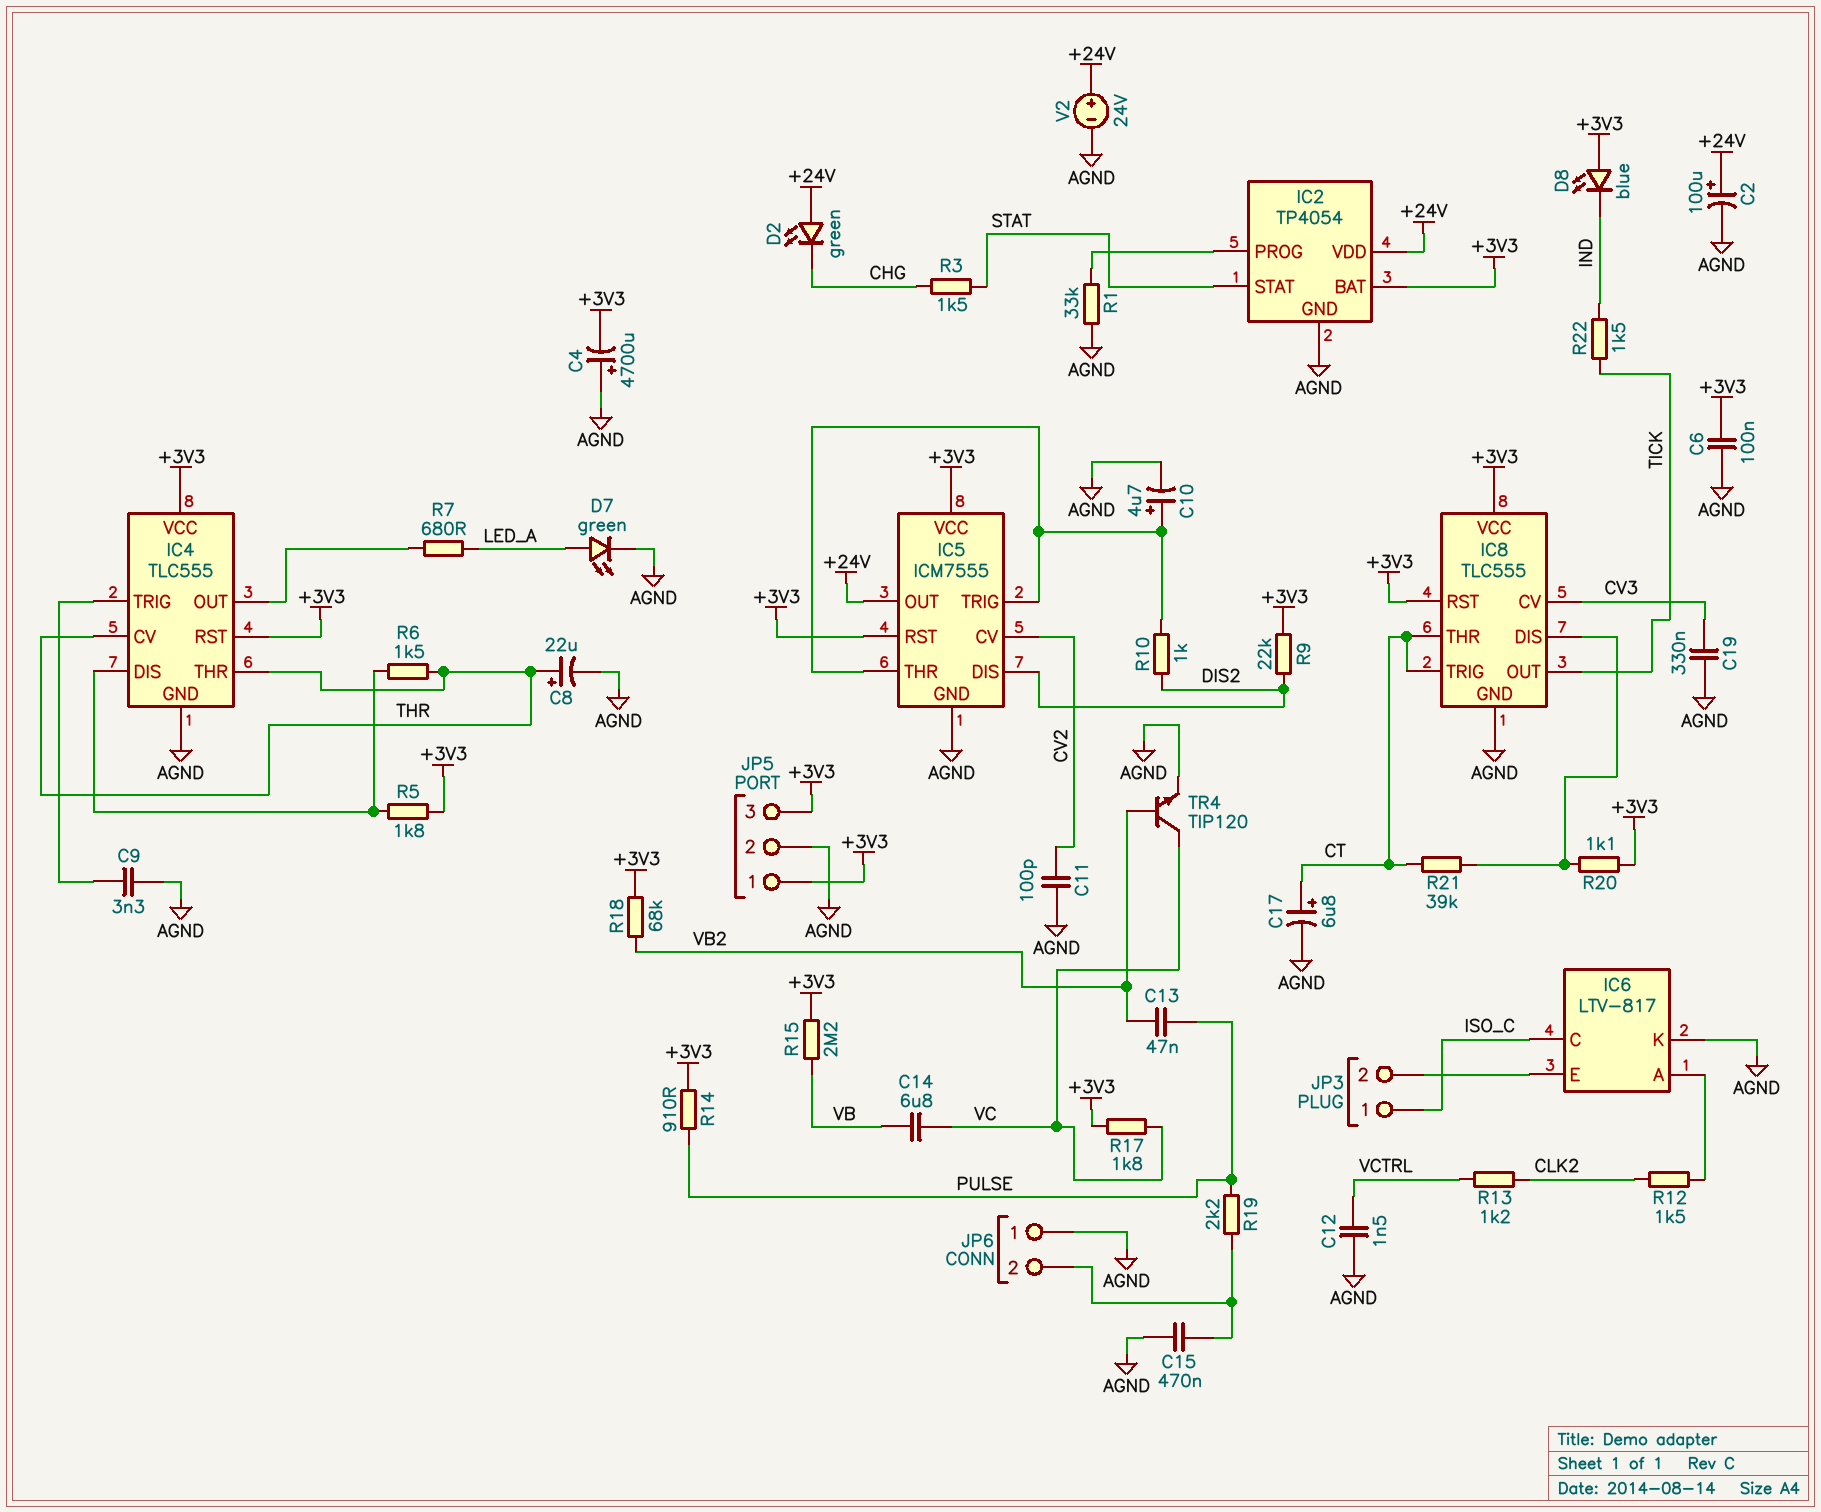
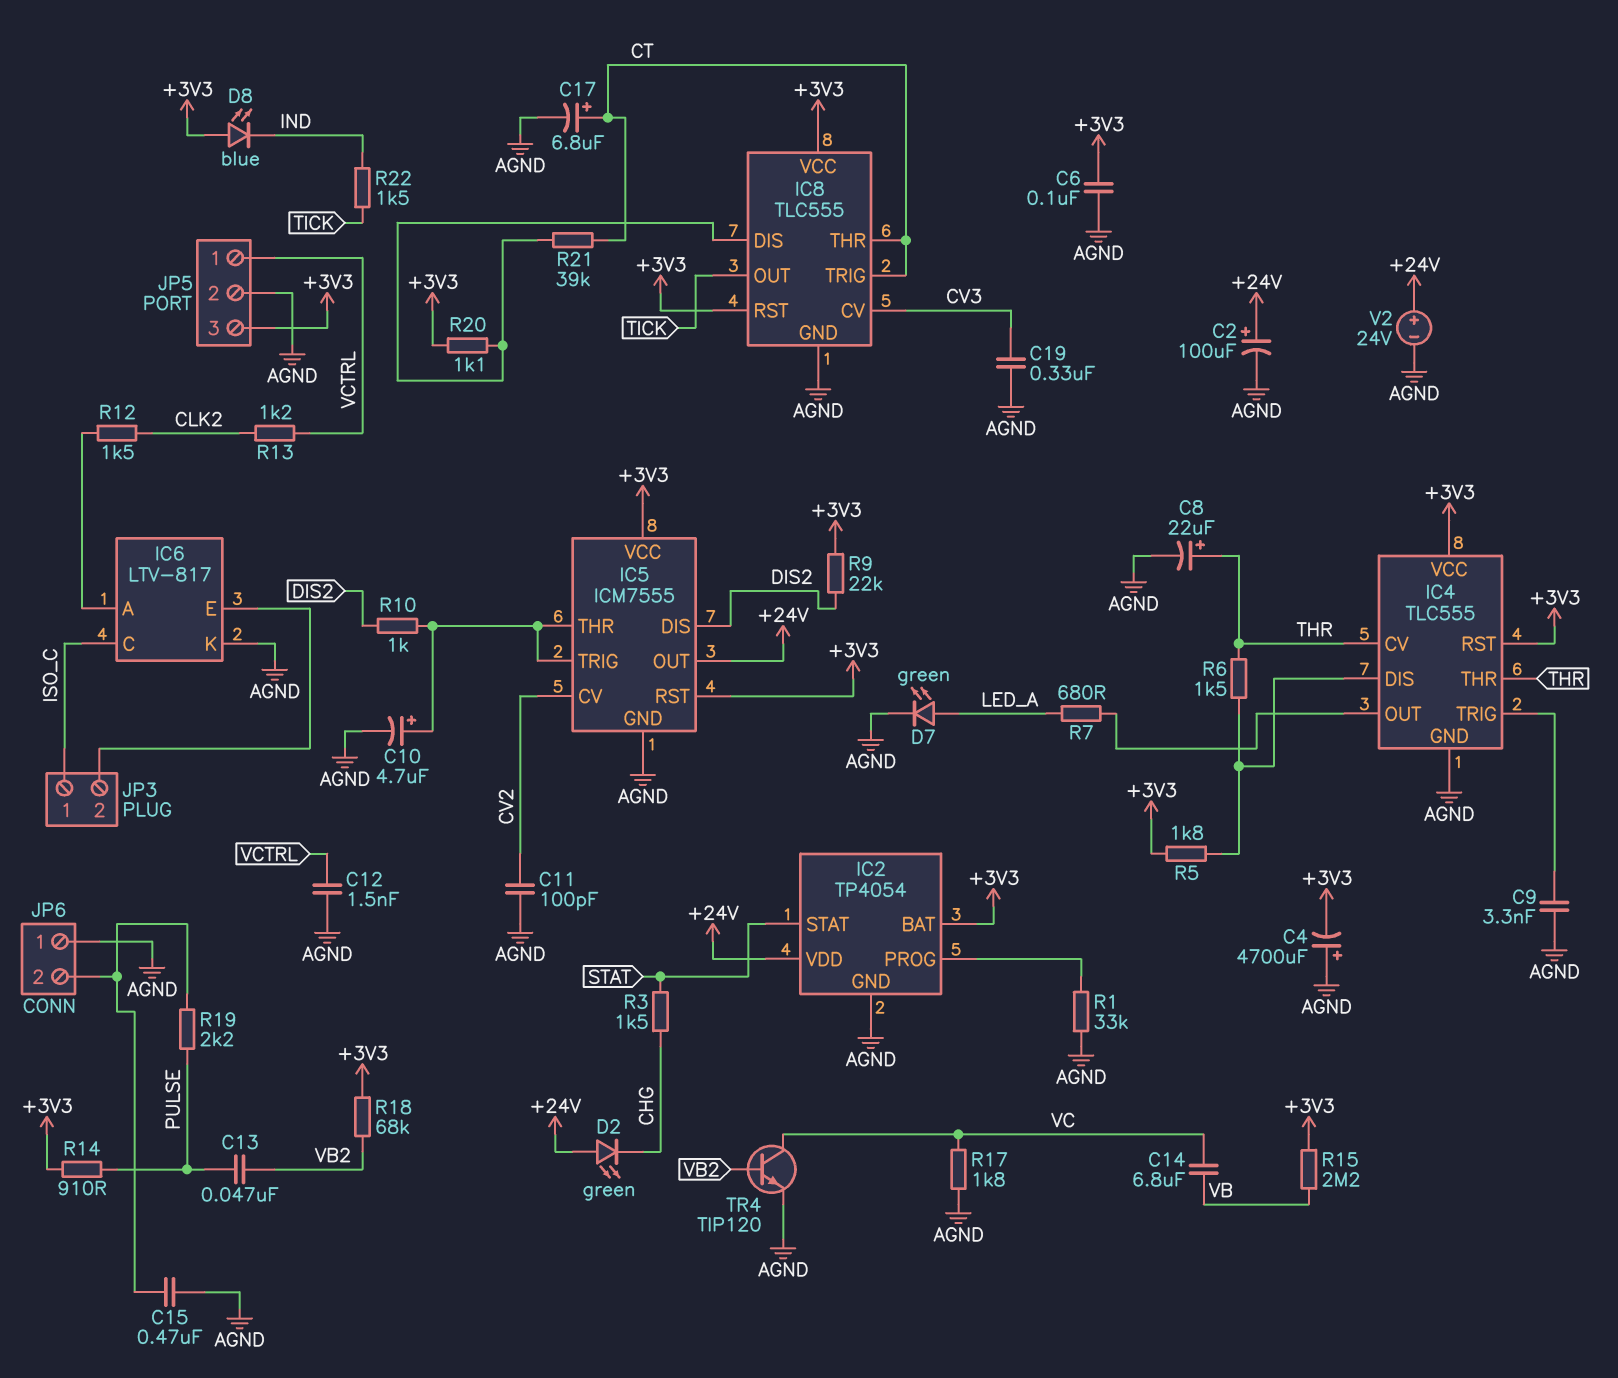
JP5 pin 1: +3V3 -> VCTRL
R17: 1.8k (+3V3, VC) -> 1.8k (AGND, VC)

